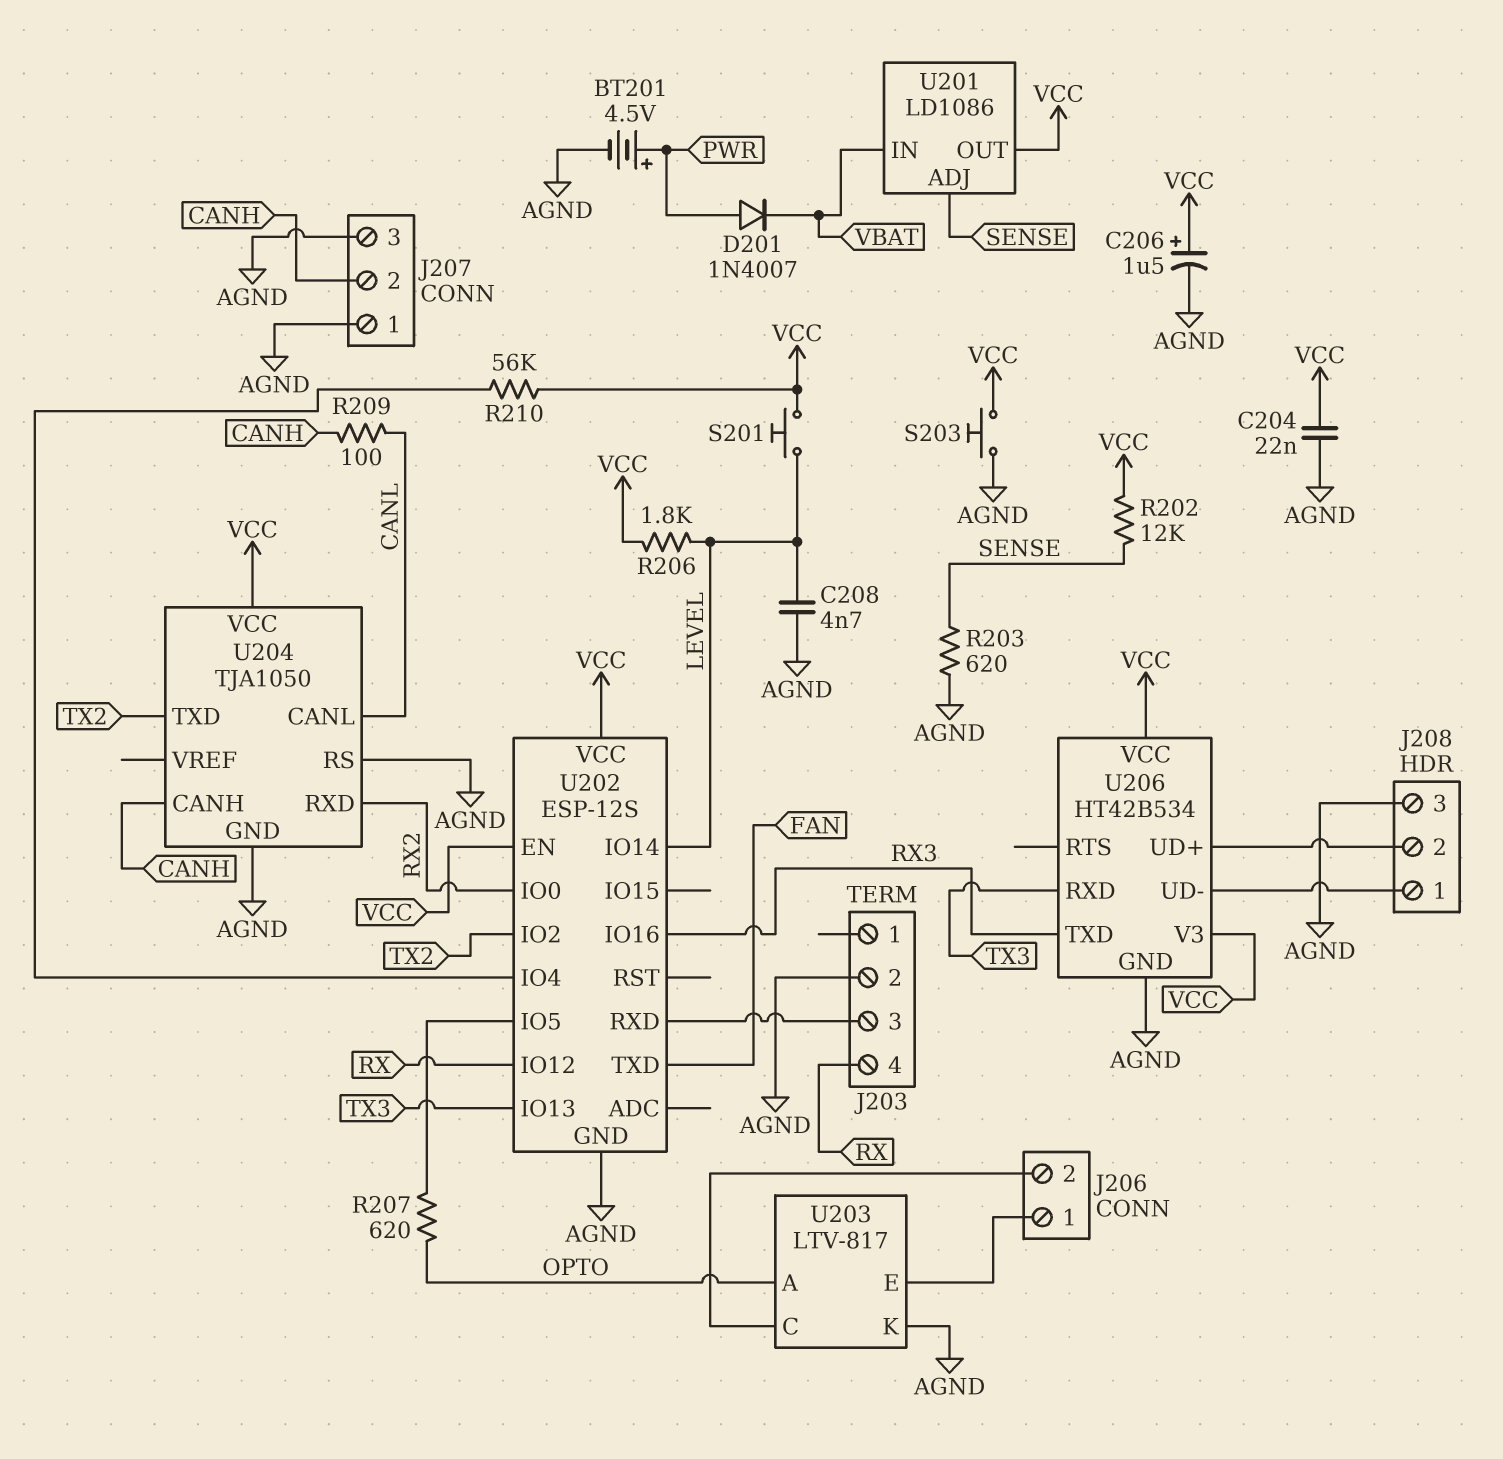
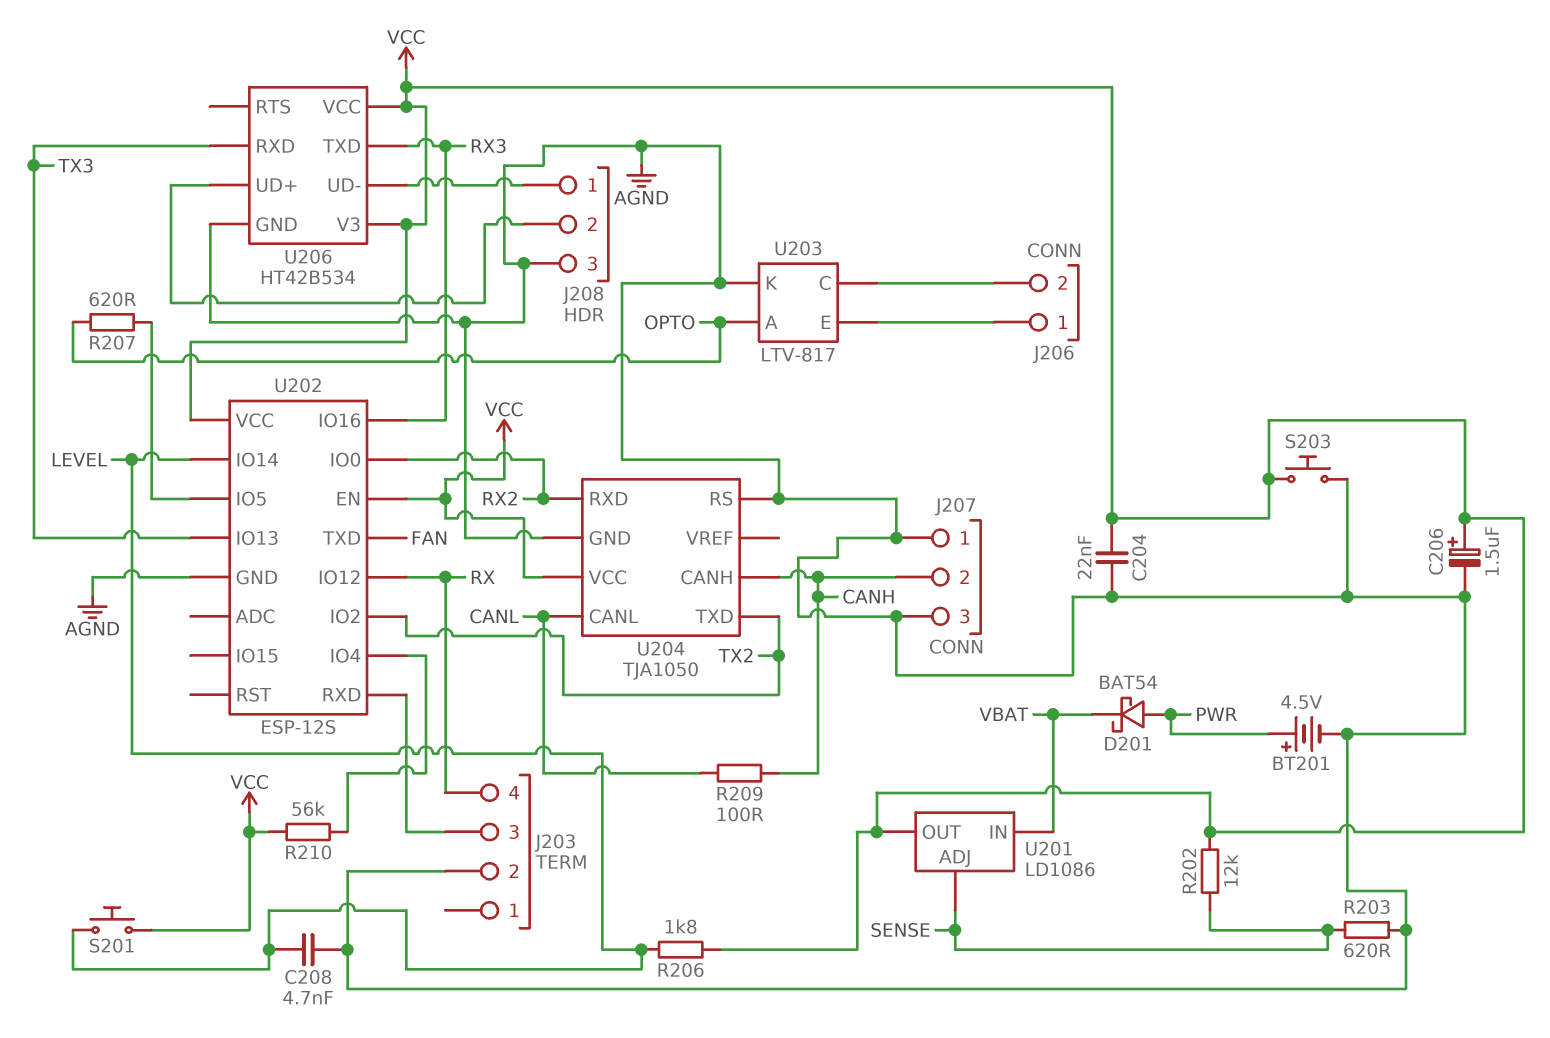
D201: diode 1N4007 (A PWR, K VBAT) -> schottky BAT54 (A PWR, K VBAT)

